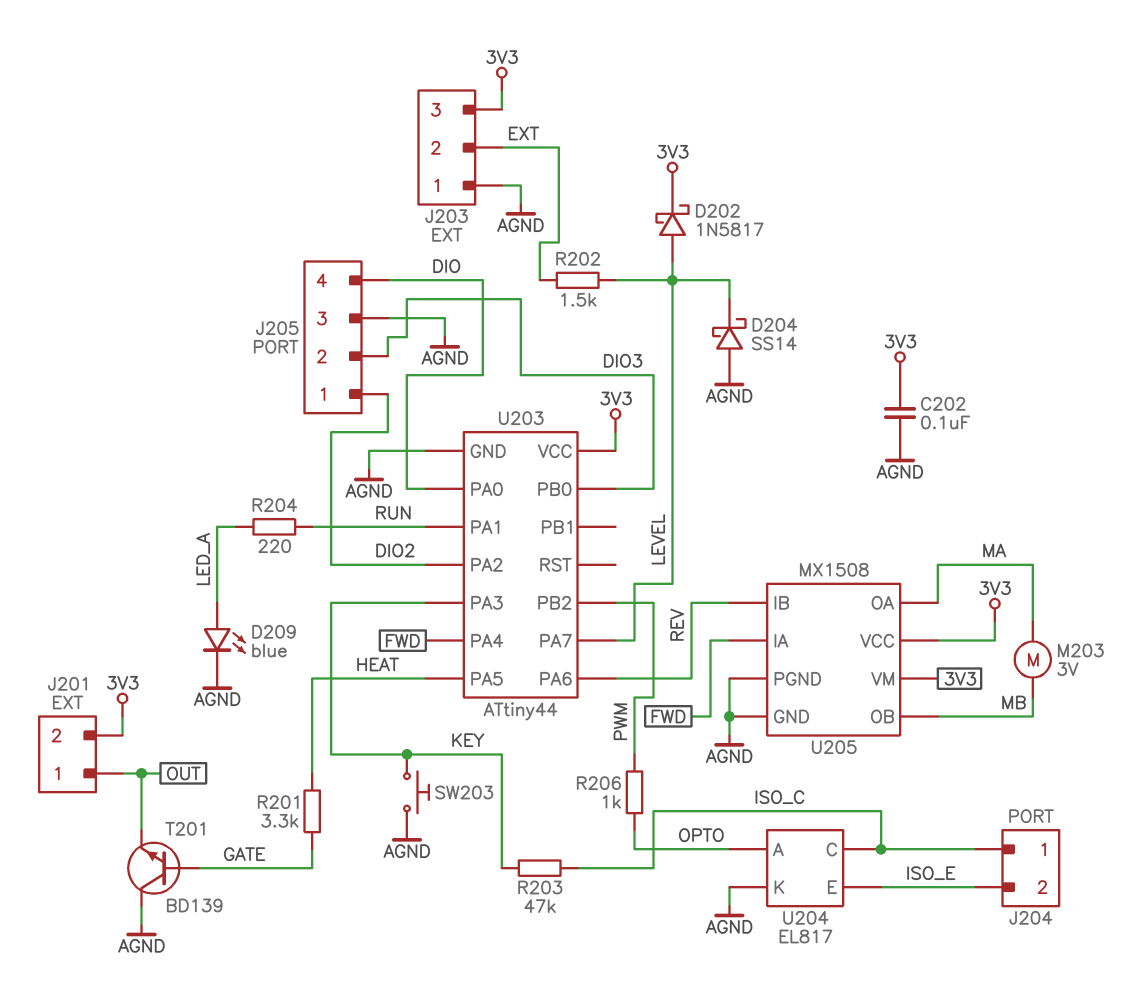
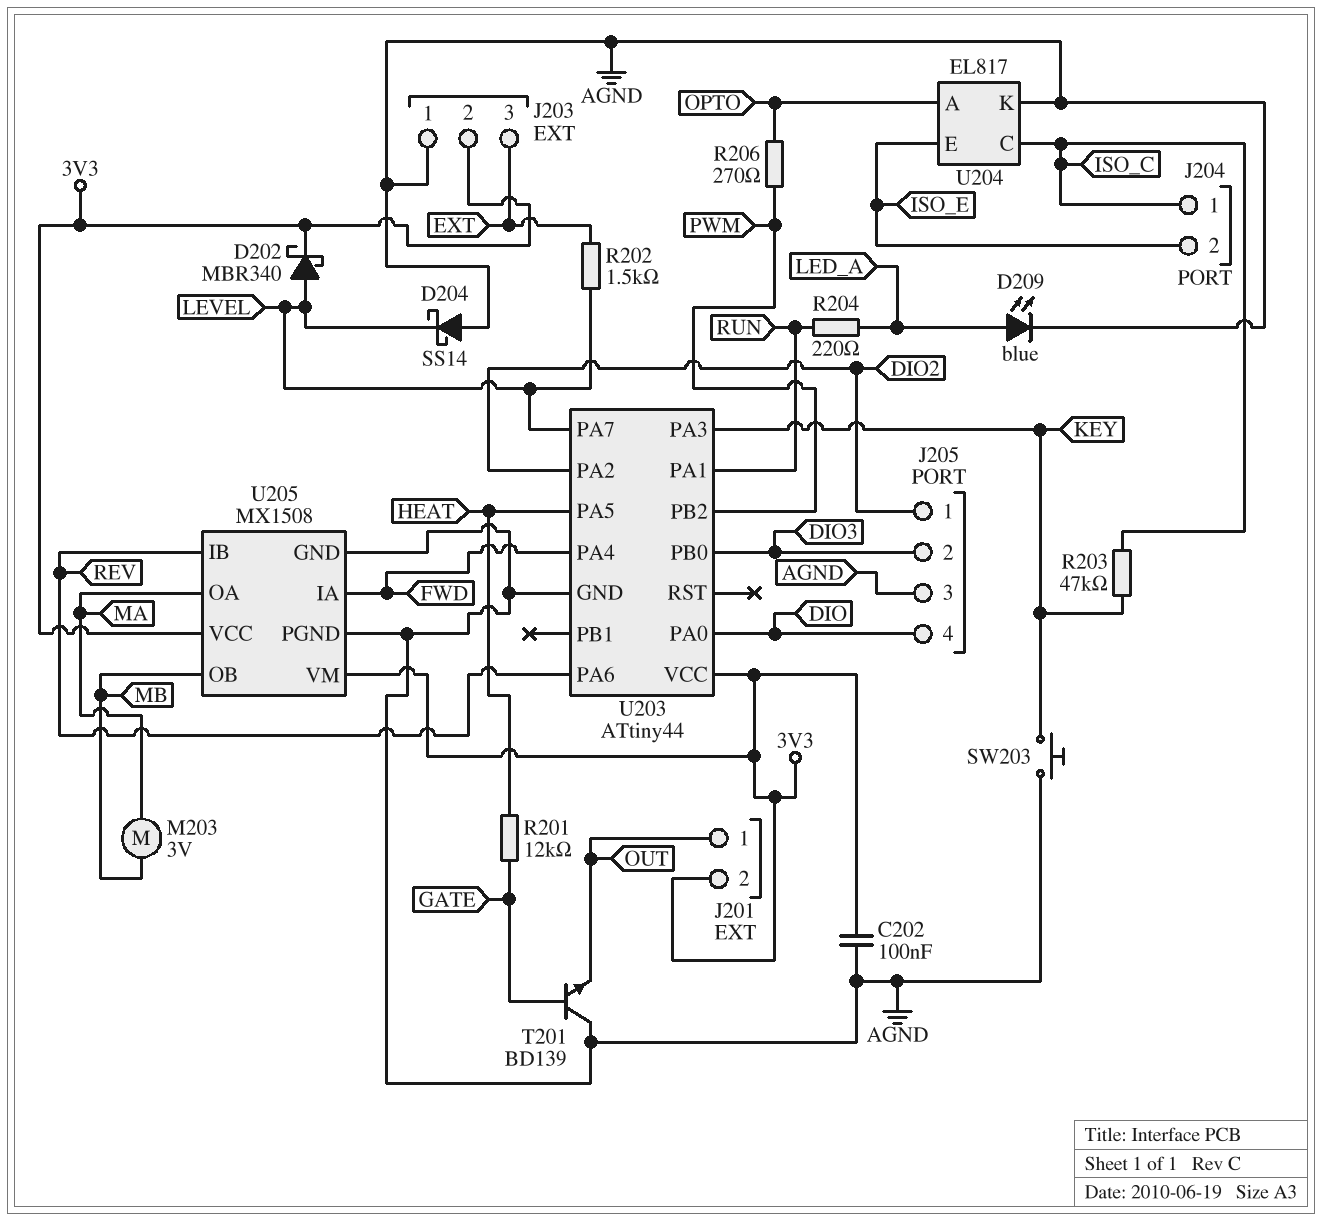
D202: schottky 1N5817 (A LEVEL, K 3V3) -> schottky MBR340 (A LEVEL, K 3V3)
J203 pin 2: EXT -> 3V3
J203 pin 3: 3V3 -> EXT
R201: 3.3k (GATE, HEAT) -> 12k (GATE, HEAT)
R206: 1k (OPTO, PWM) -> 270 (OPTO, PWM)

